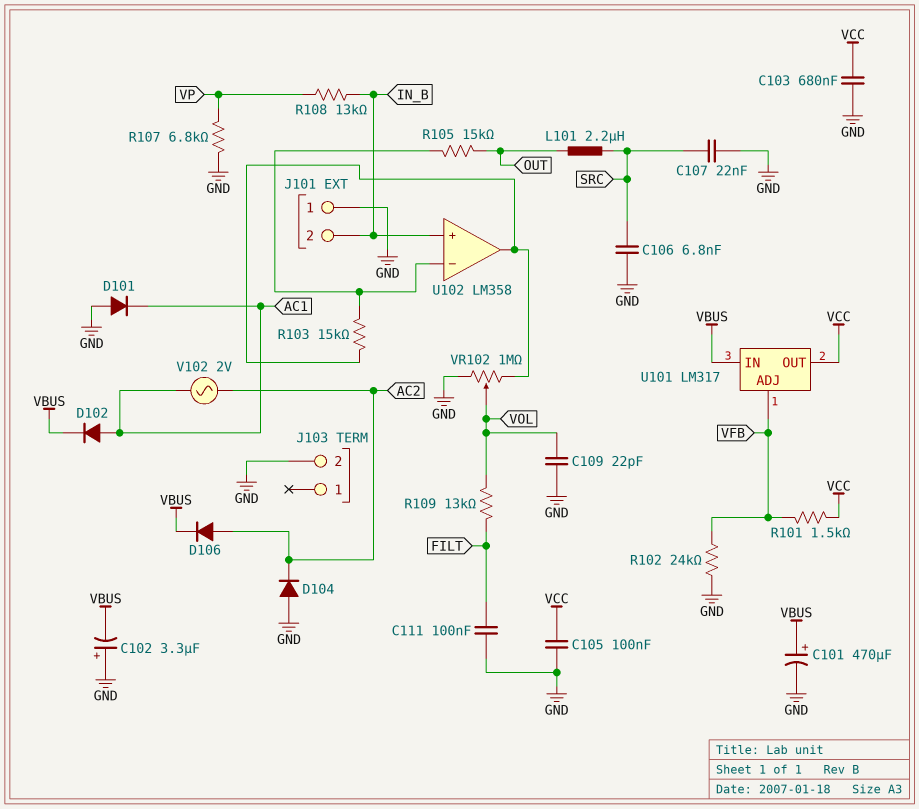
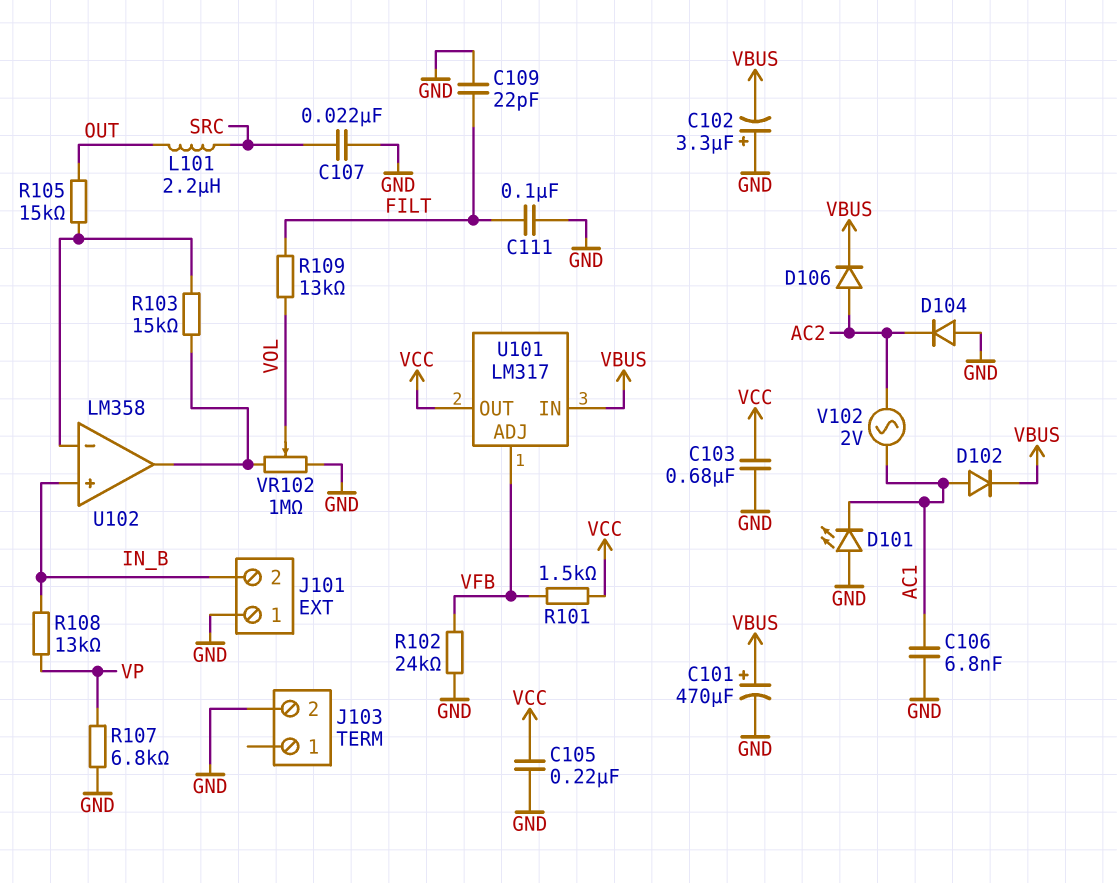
C105: 100nF (GND, VCC) -> 220nF (GND, VCC)
C106: 6.8nF (GND, SRC) -> 6.8nF (AC1, GND)
C109: 22pF (GND, VOL) -> 22pF (FILT, GND)
D101: diode (A GND, K AC1) -> LED (A GND, K AC1)

